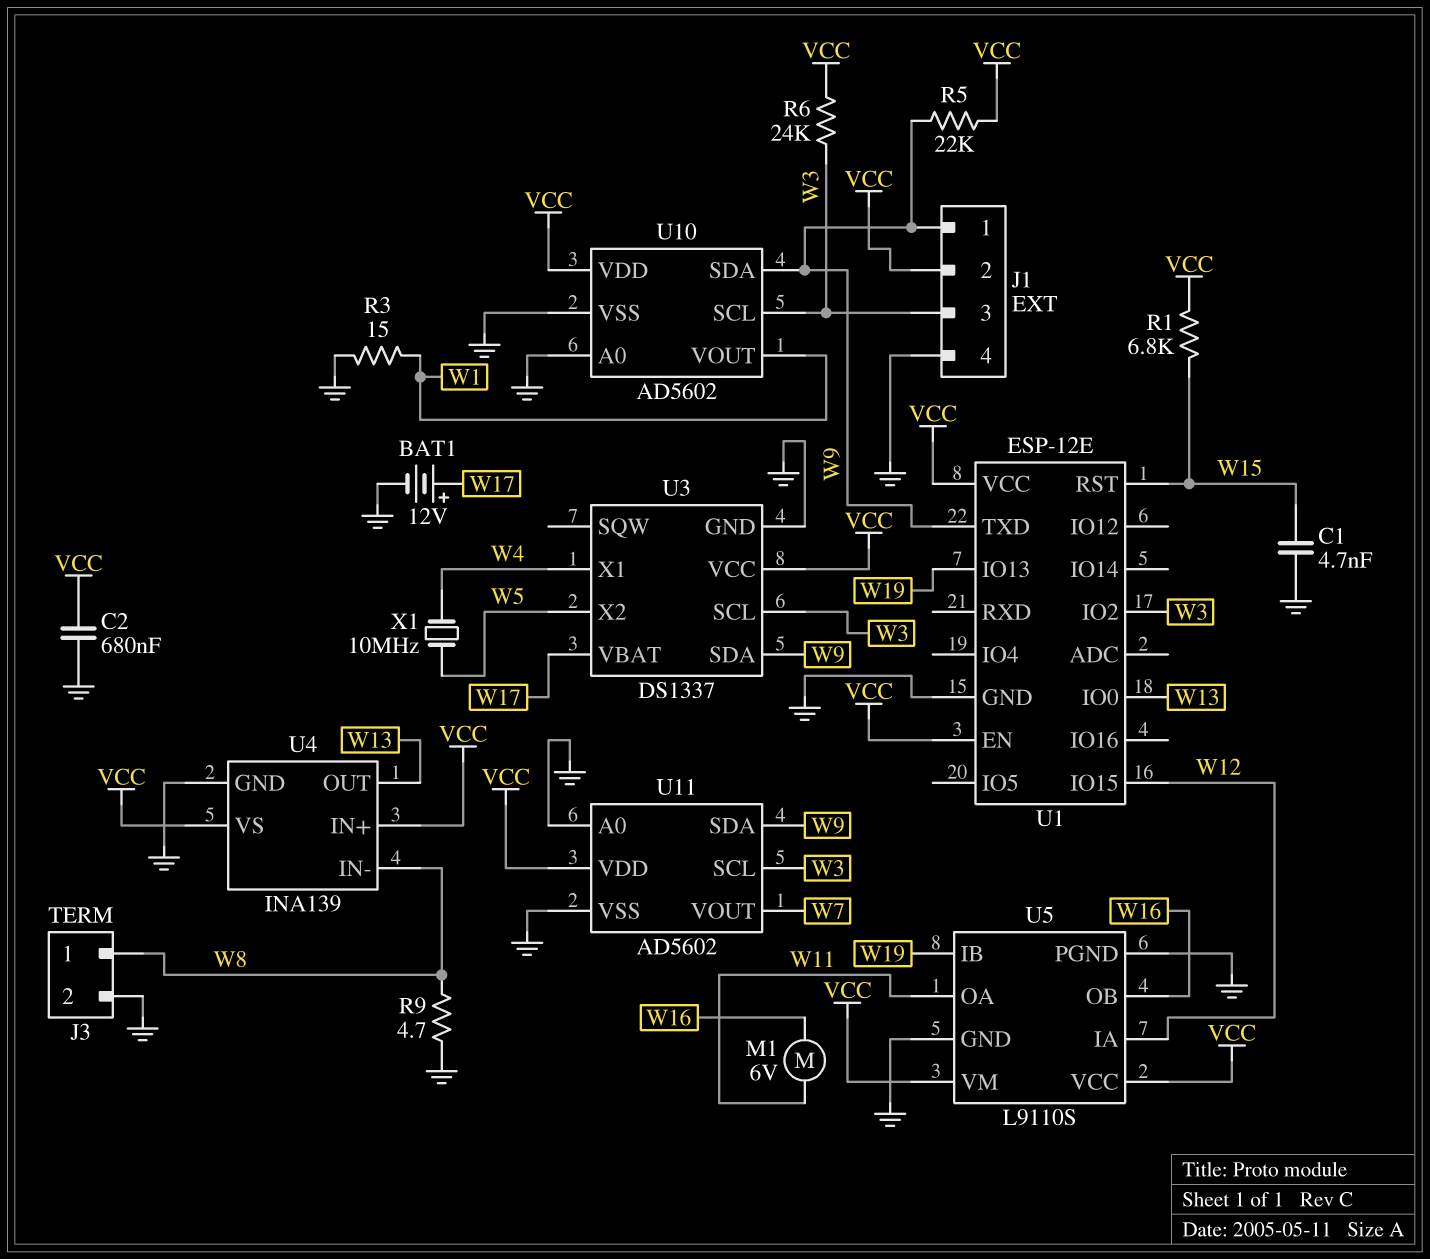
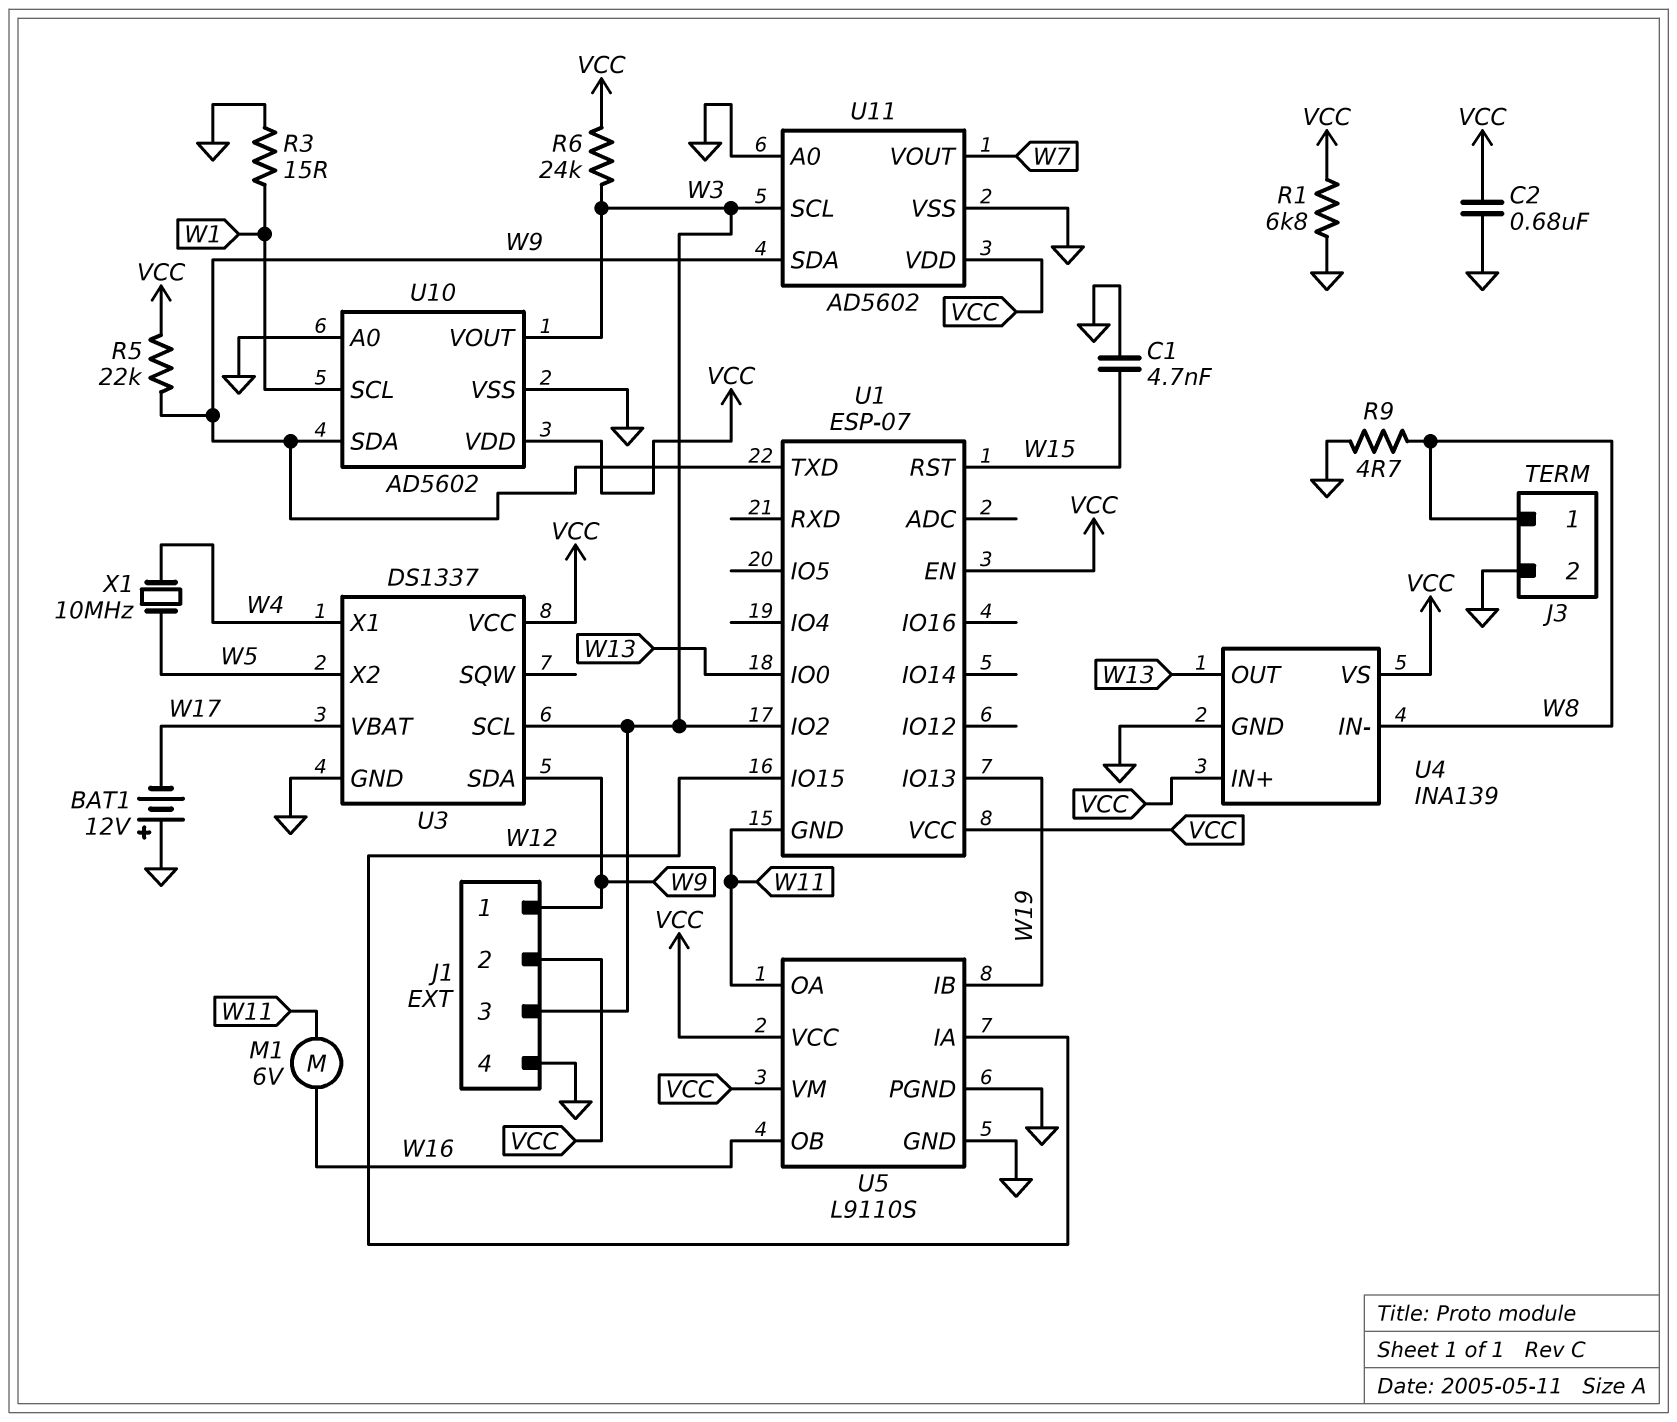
BAT1: 12V (plus W17, minus GND) -> 12V (plus GND, minus W17)
R1: 6.8k (VCC, W15) -> 6.8k (GND, VCC)
U1: ESP-12E -> ESP-07
U1 pin GND: GND -> W11
U10 pin SCL: W3 -> W1
U10 pin VOUT: W1 -> W3

